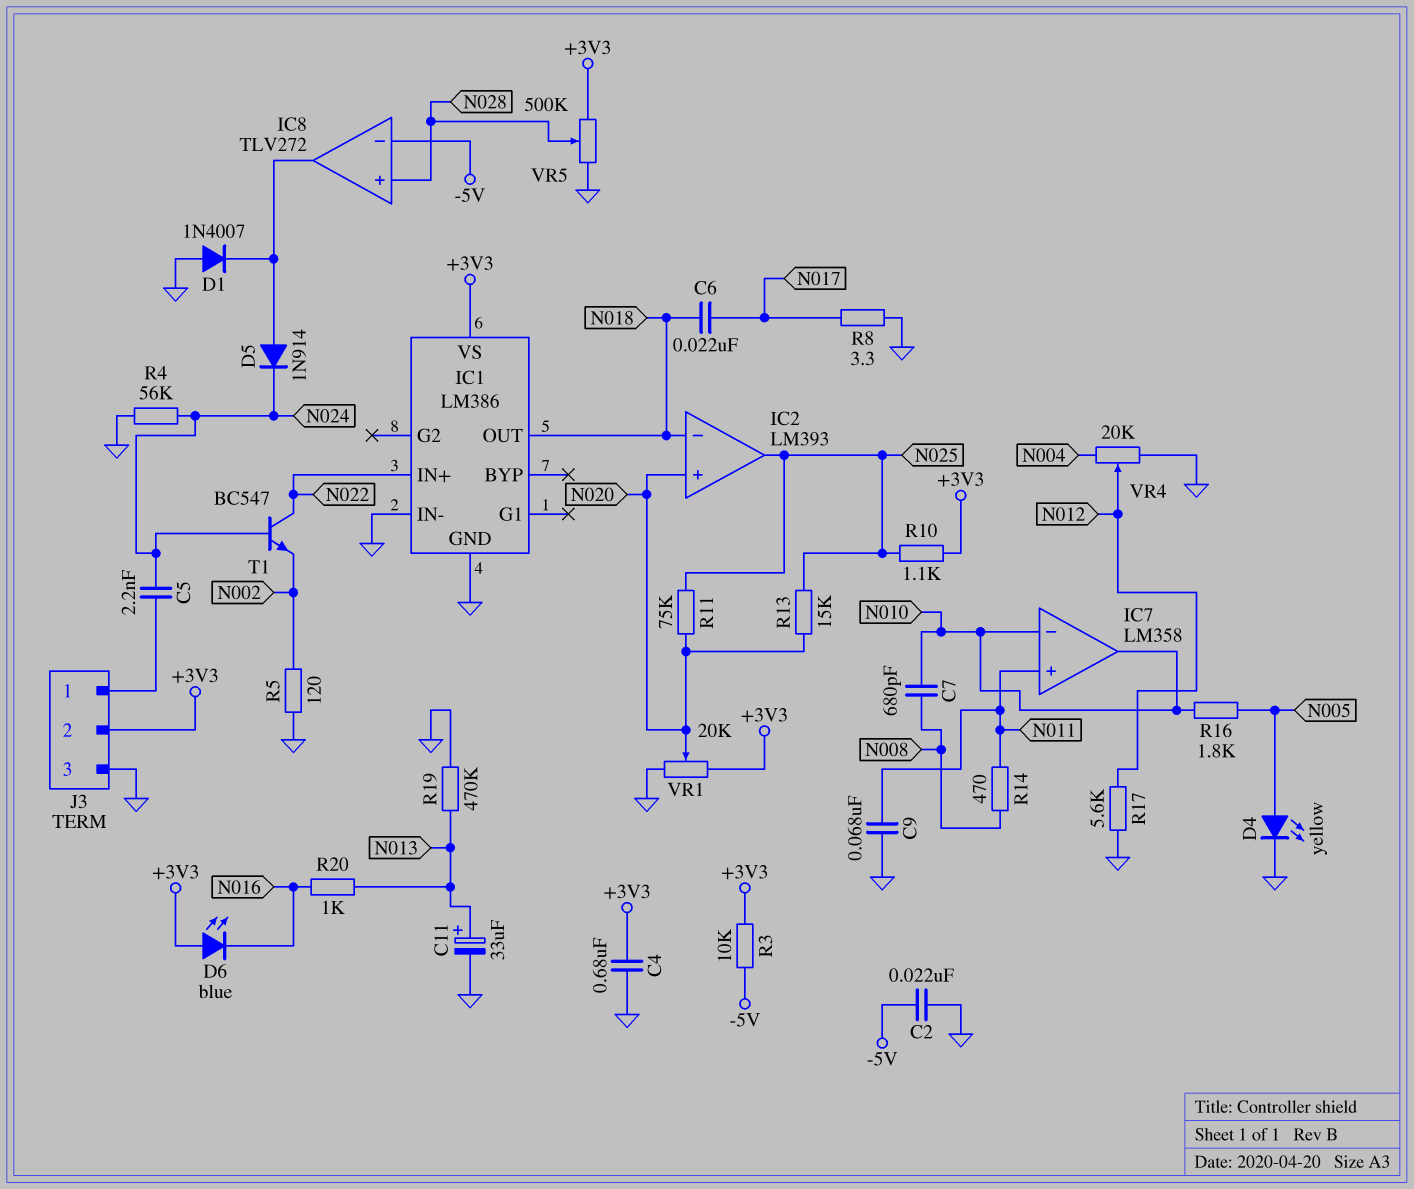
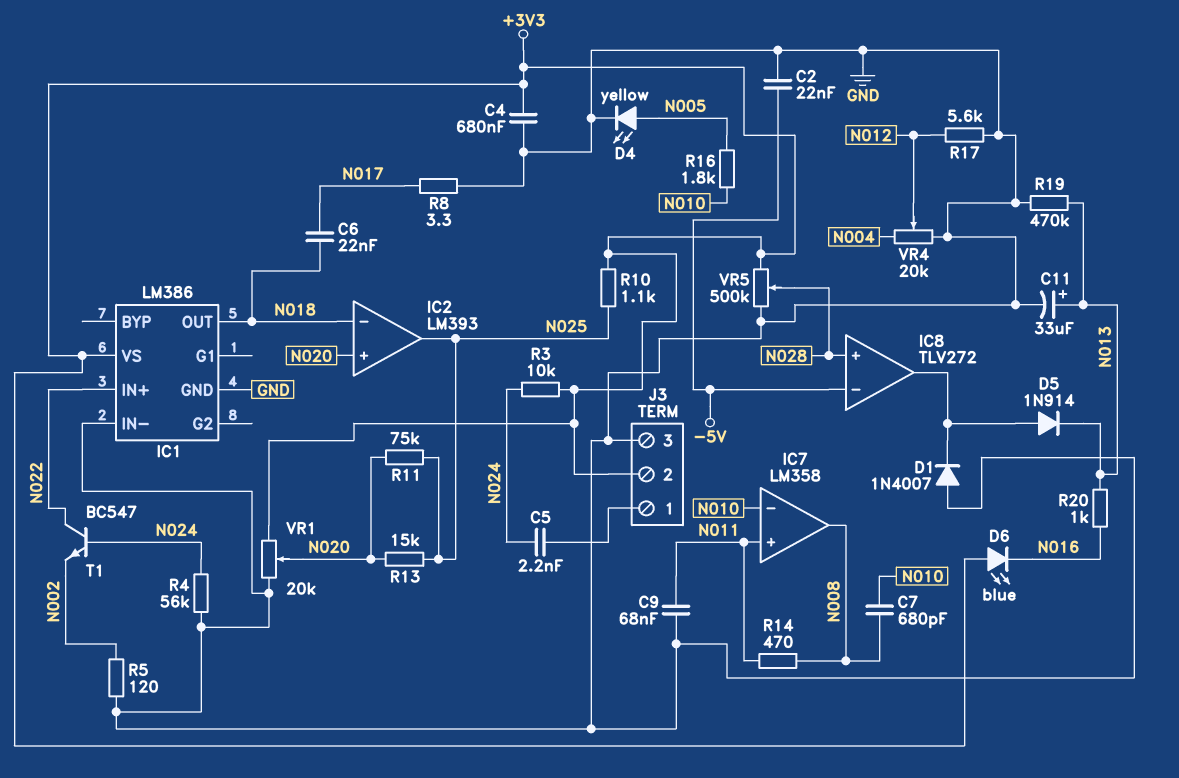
D5: diode 1N914 (A IC8/out, K N024) -> diode 1N914 (A IC8/out, K N013)
IC7 pin out: N010 -> N008
R3: 10k (+3V3, -5V) -> 10k (+3V3, N024)

